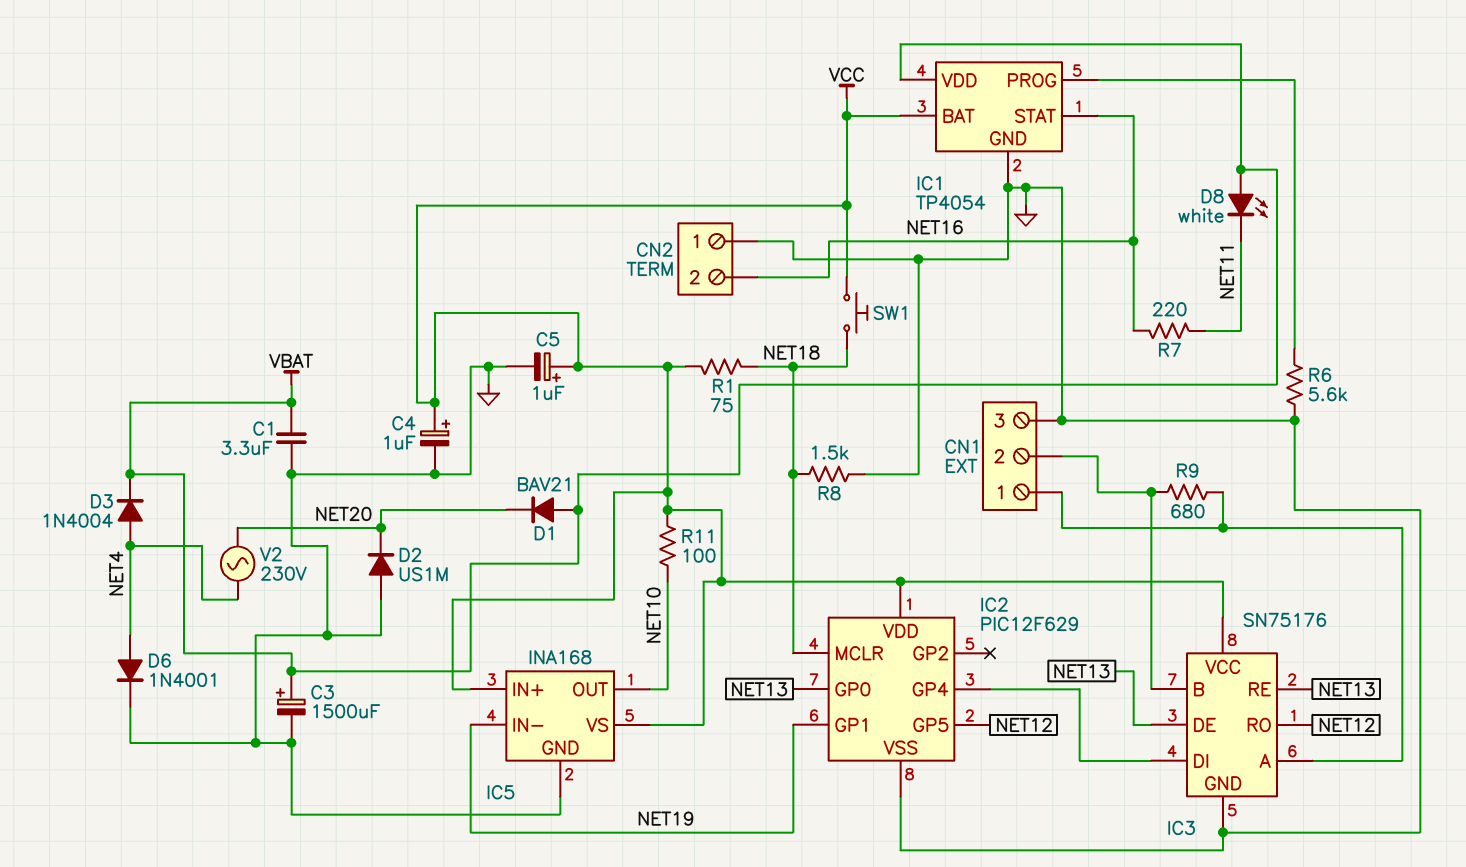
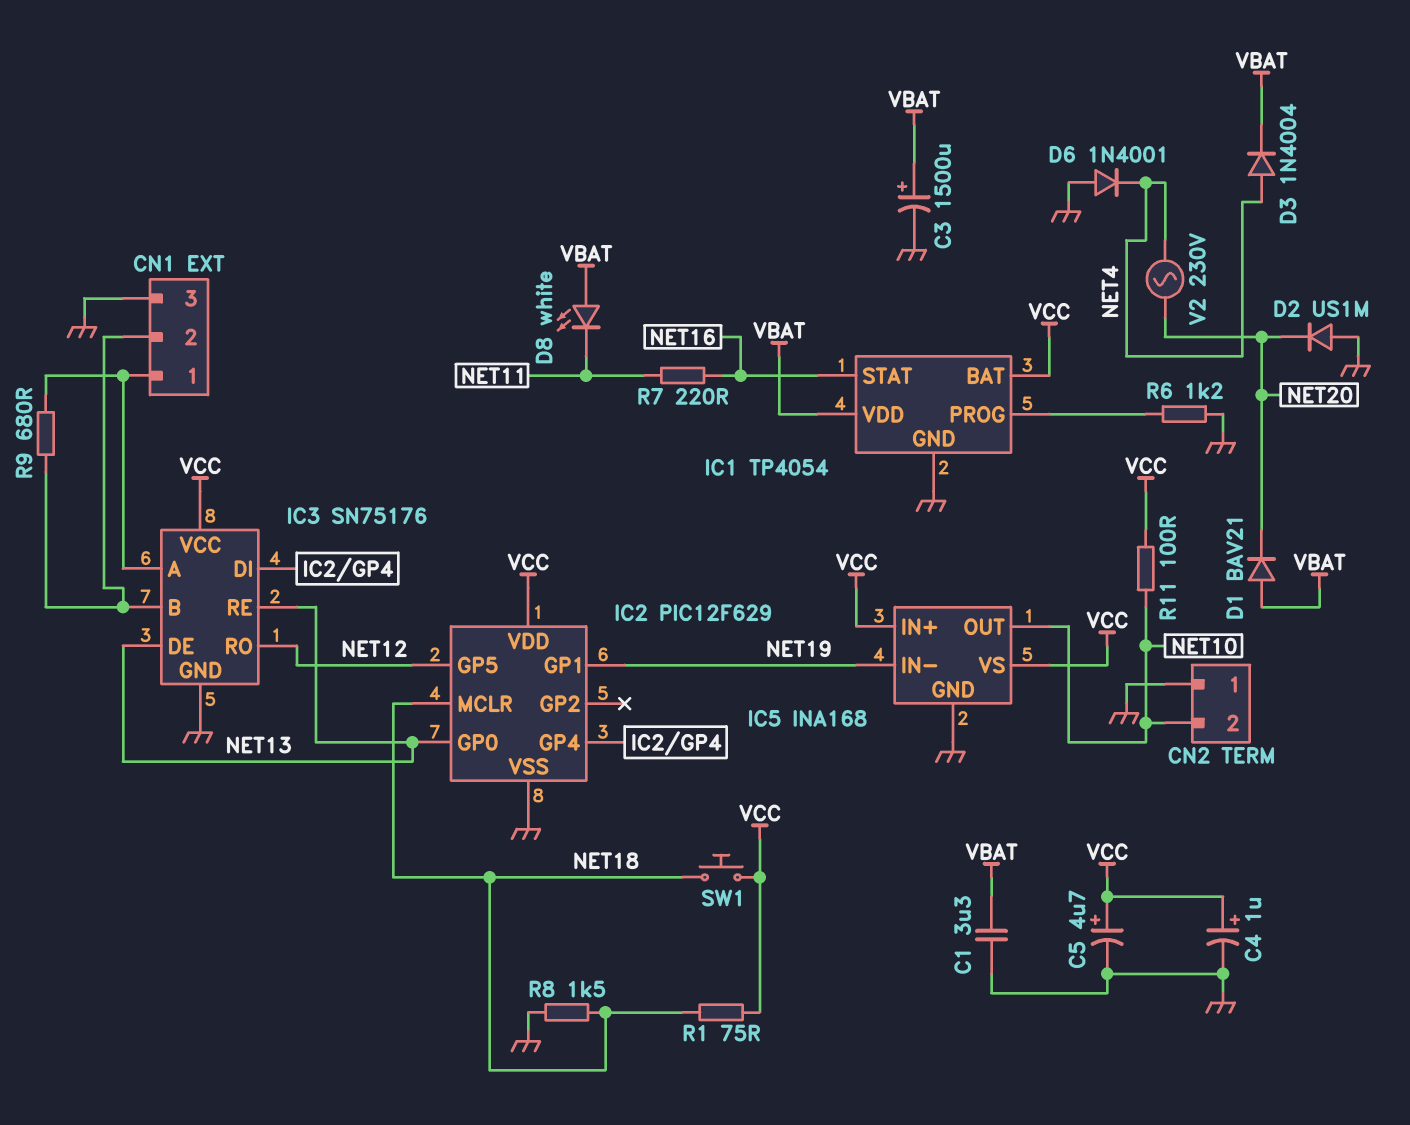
C5: 1uF (plus VCC, minus GND) -> 4.7uF (plus VCC, minus GND)
CN2 pin 2: NET16 -> NET10
D6: diode 1N4001 (A NET4, K GND) -> diode 1N4001 (A GND, K NET4)
R6: 5.6k (GND, IC1/PROG) -> 1.2k (GND, IC1/PROG)

